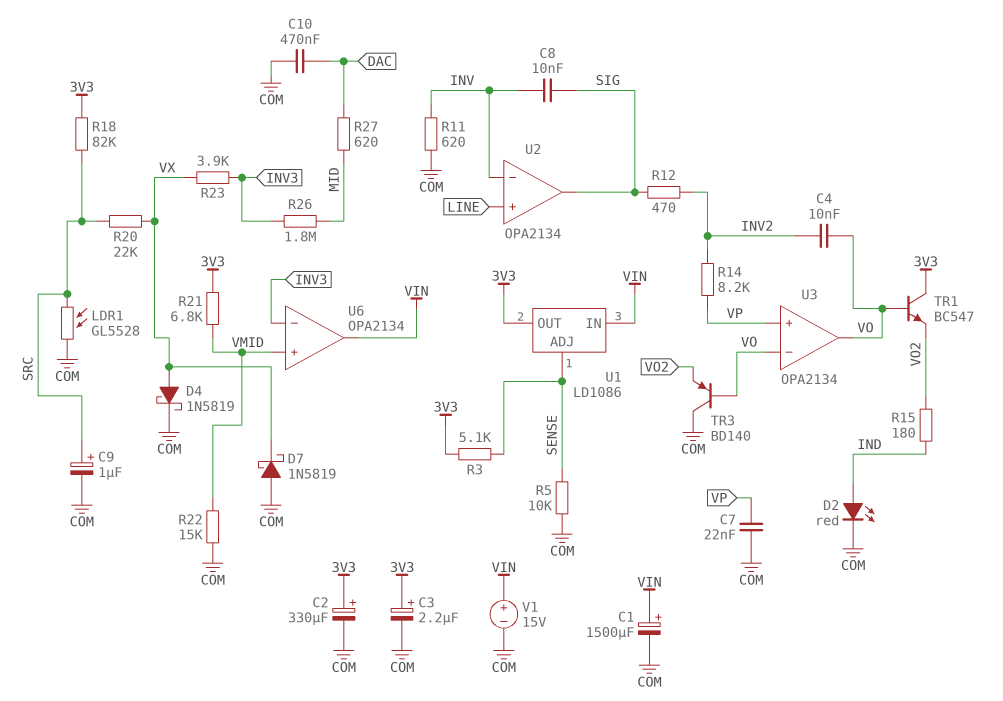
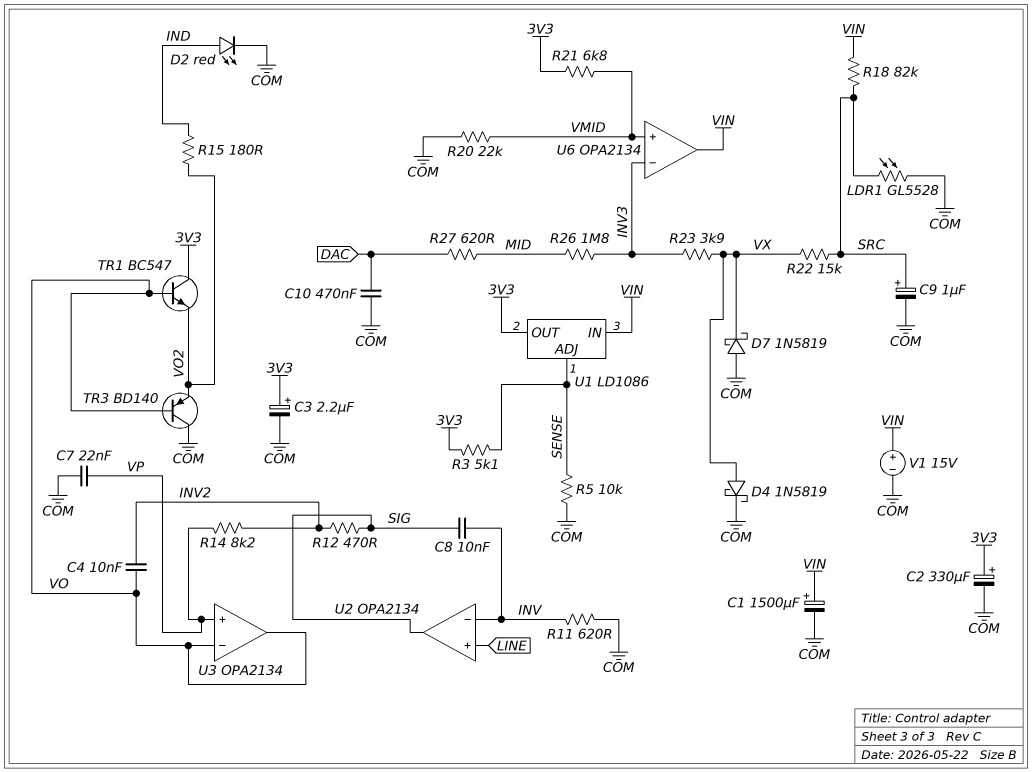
R18: 82k (3V3, SRC) -> 82k (SRC, VIN)
R20: 22k (SRC, VX) -> 22k (COM, VMID)
R22: 15k (COM, VMID) -> 15k (SRC, VX)

